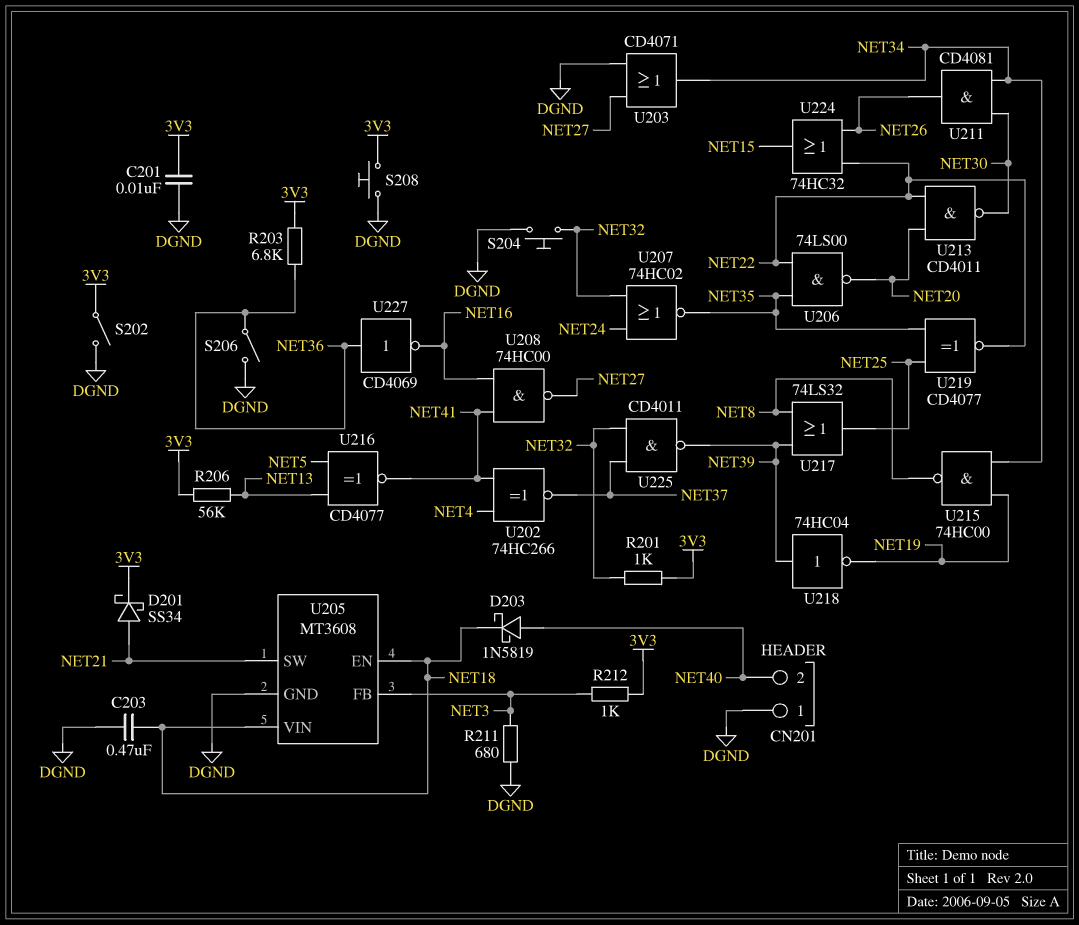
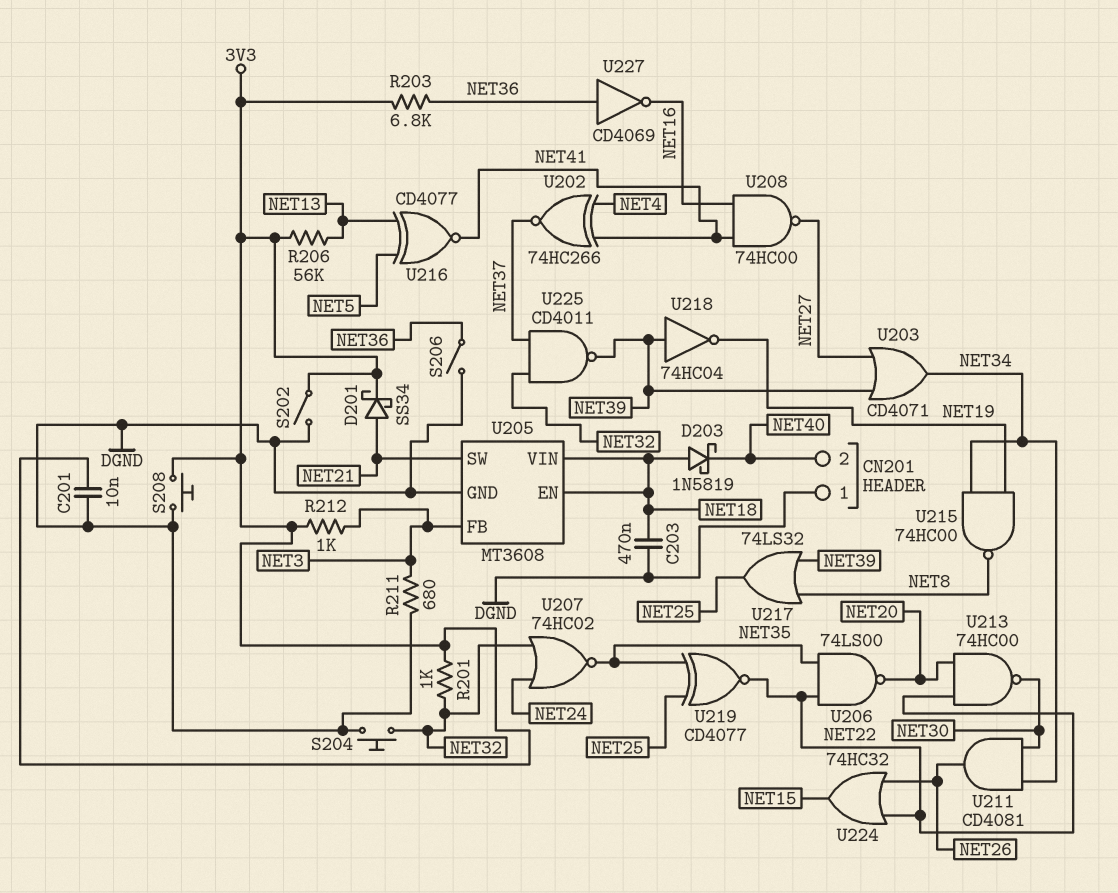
D203: schottky 1N5819 (A NET40, K NET18) -> schottky 1N5819 (A NET18, K NET40)
U203: OR CD4071 (in DGND, in NET27, out NET34) -> OR CD4071 (in NET27, in NET39, out NET34)
U213: NAND CD4011 (in NET20, in NET22, out NET30) -> NAND 74HC00 (in NET20, in NET22, out NET30)

